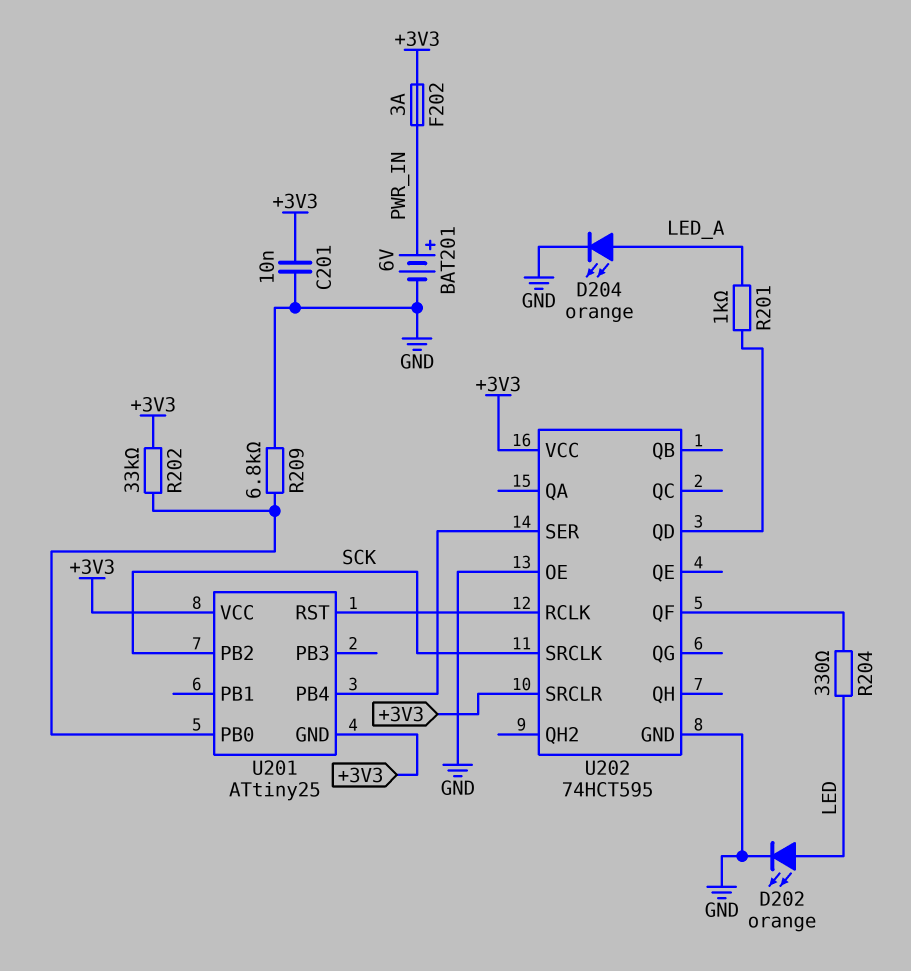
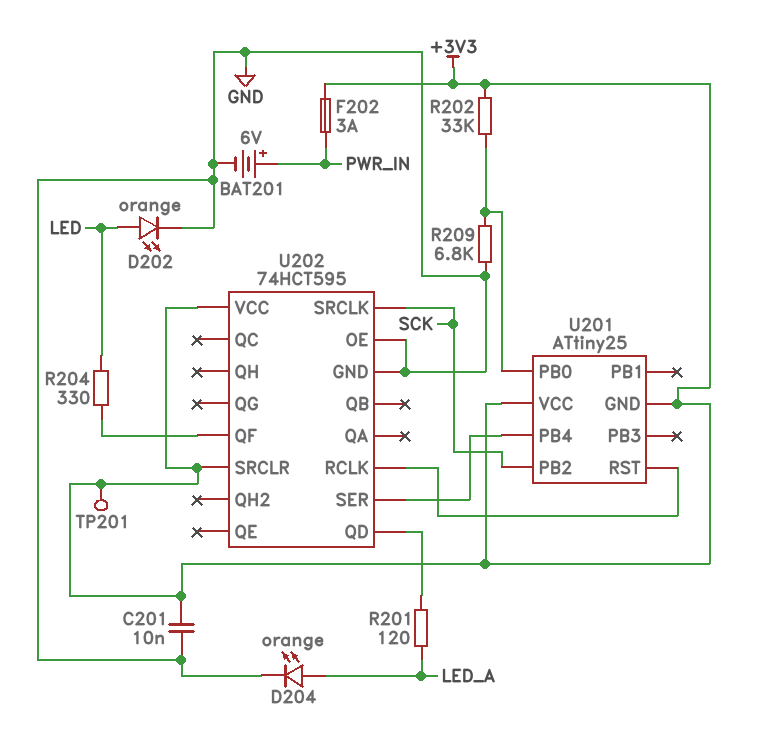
R201: 1k (LED_A, U202/QD) -> 120 (LED_A, U202/QD)
TP201: none -> test point (+3V3)

